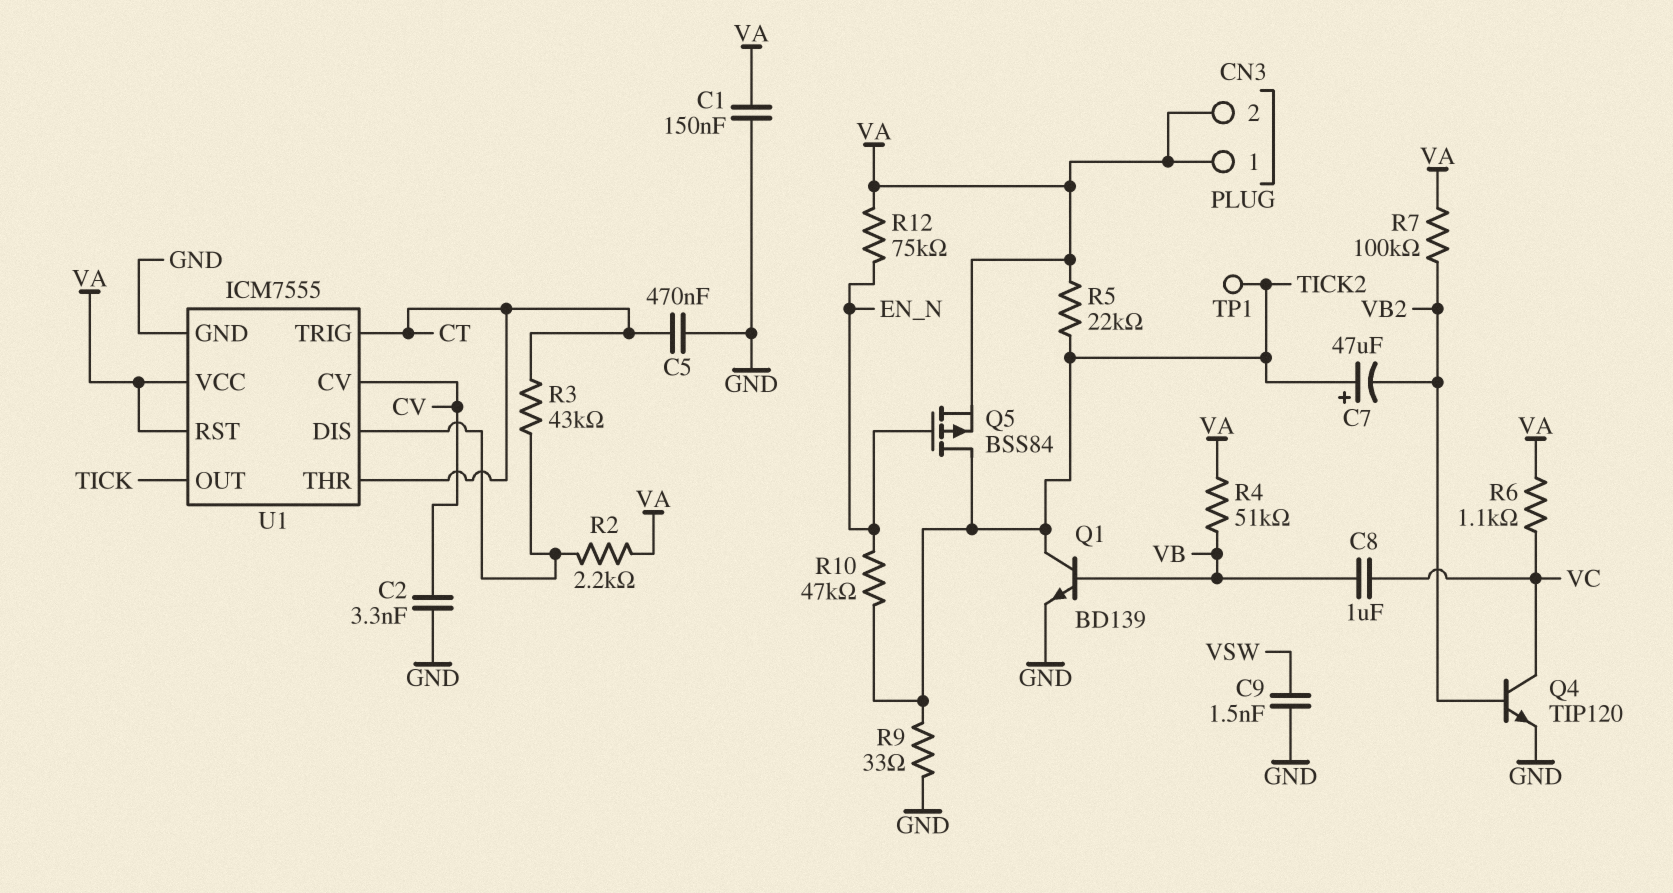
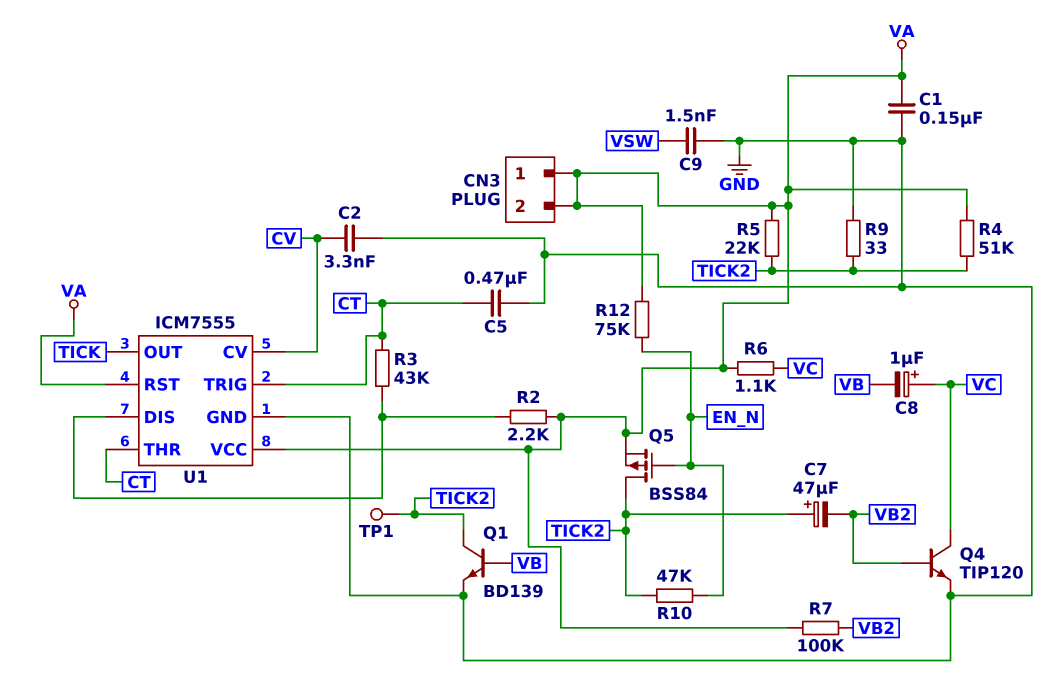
C8: 1uF (VB, VC) -> 1uF (plus VC, minus VB)
R4: 51k (VA, VB) -> 51k (TICK2, VA)

